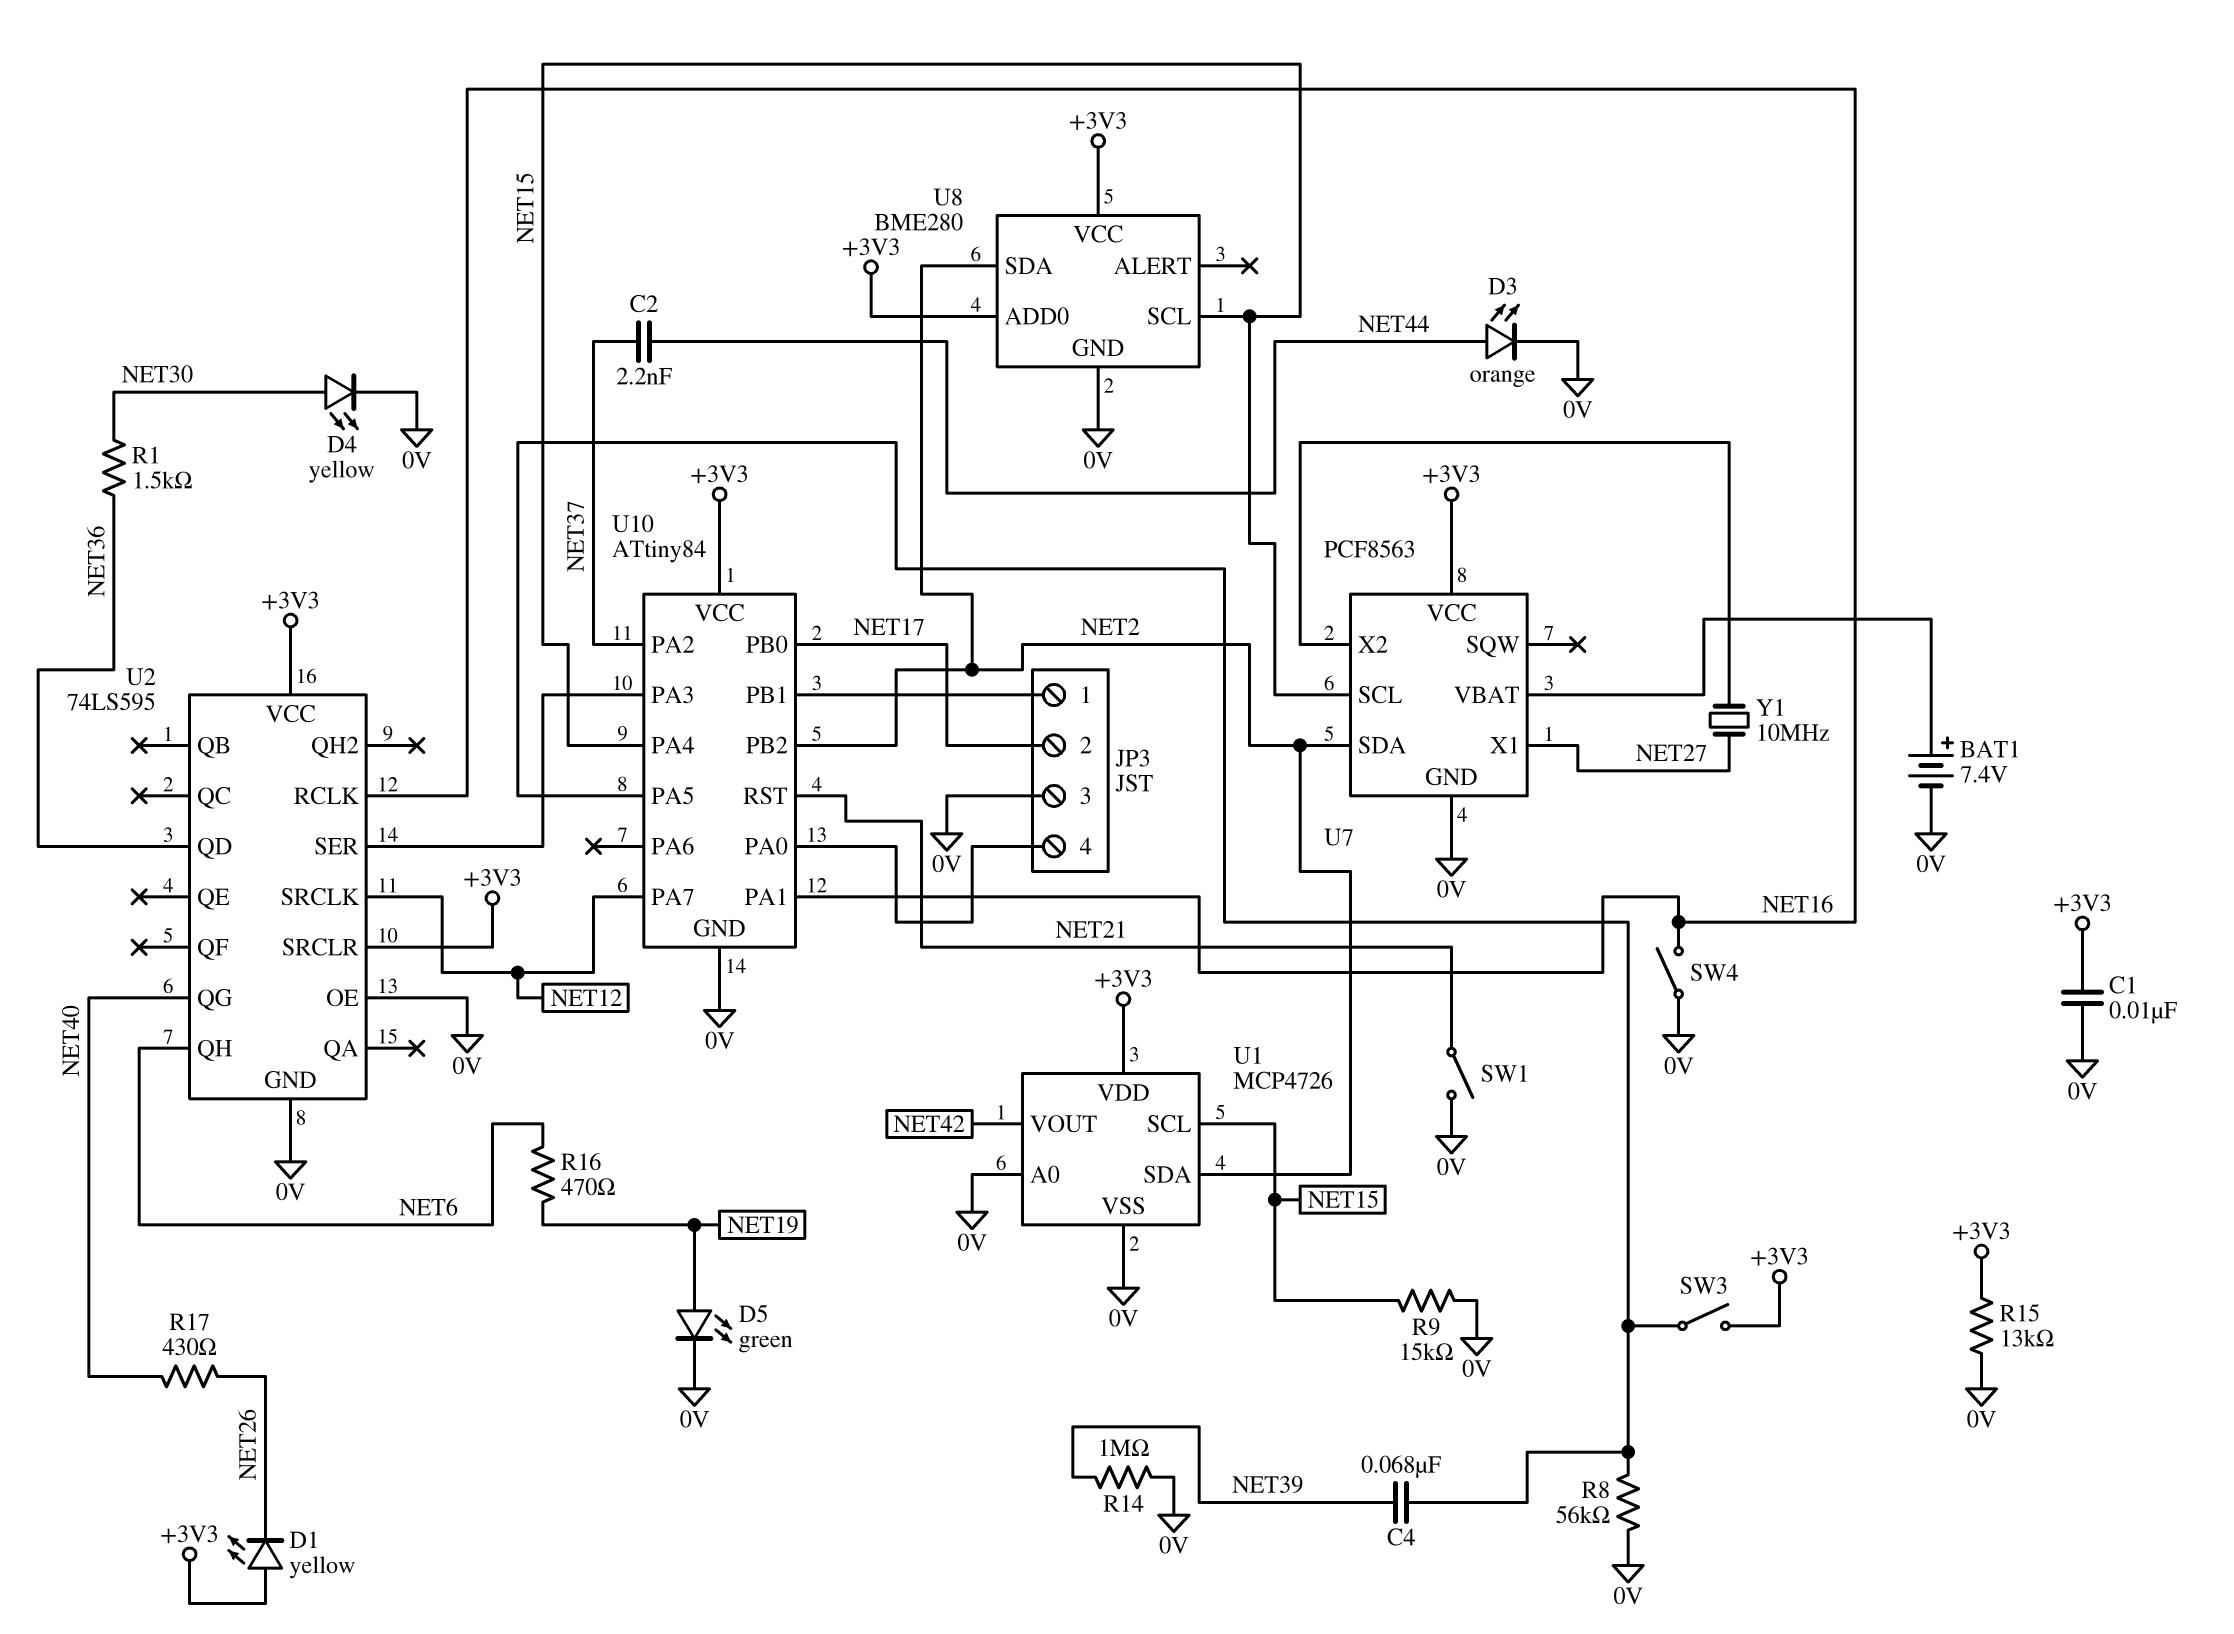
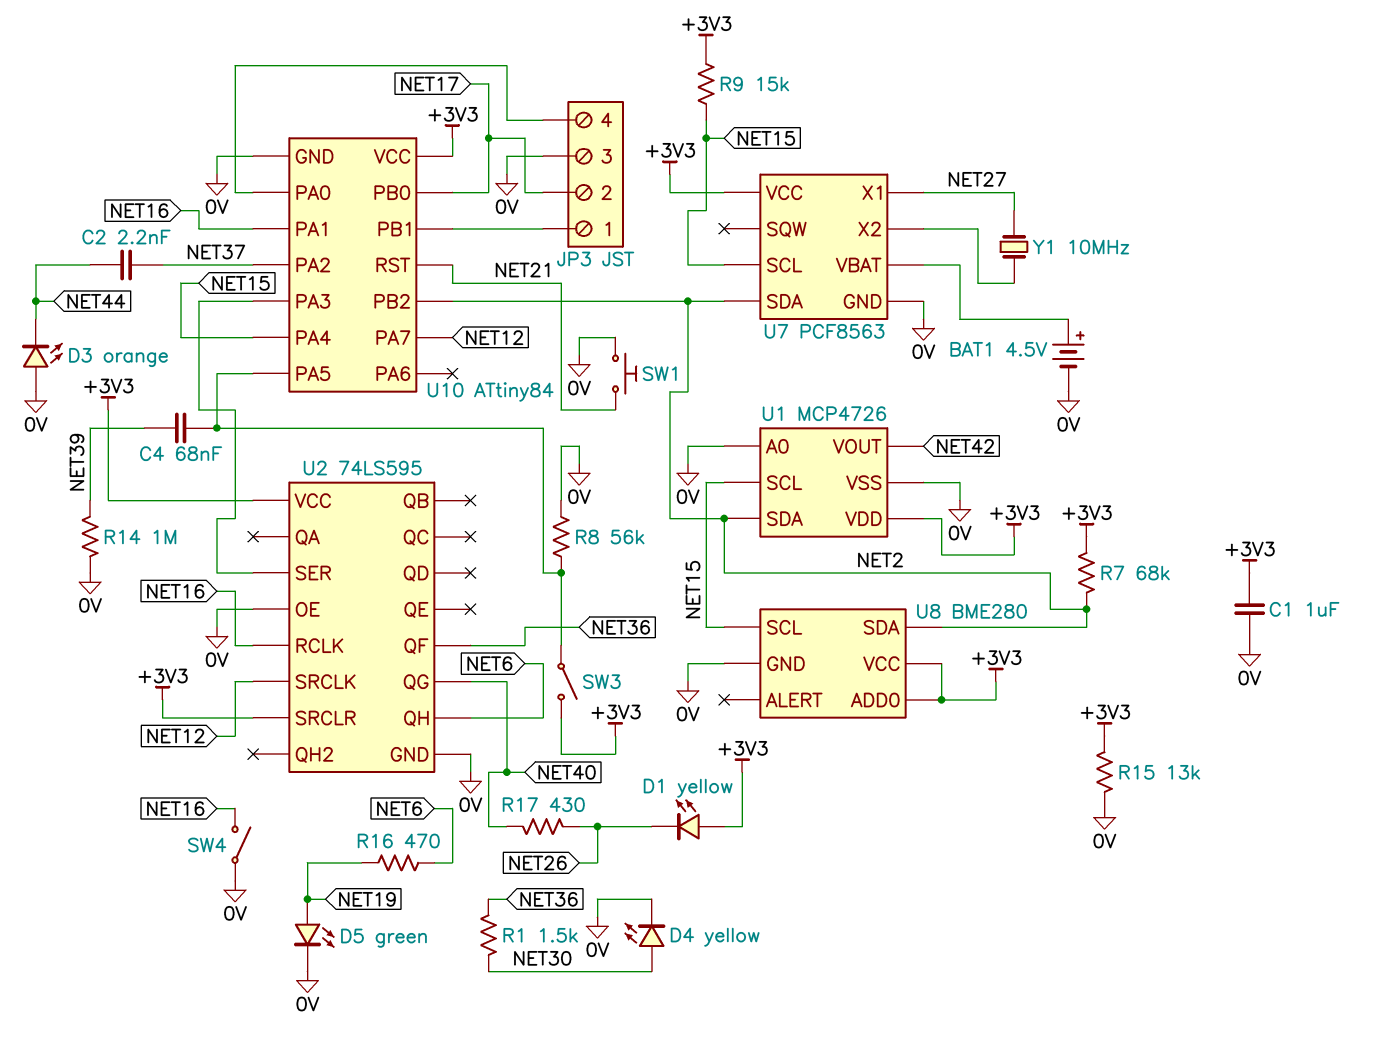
BAT1: 7.4V (plus U7/VBAT, minus 0V) -> 4.5V (plus U7/VBAT, minus 0V)
C1: 10nF (+3V3, 0V) -> 1uF (+3V3, 0V)
D3: LED orange (A NET44, K 0V) -> LED orange (A 0V, K NET44)
R7: none -> 68k (+3V3, NET2)
R9: 15k (0V, NET15) -> 15k (+3V3, NET15)
SW1: switch (0V, NET21) -> button (0V, NET21)
U2 pin QD: NET36 -> none
U2 pin QF: none -> NET36

